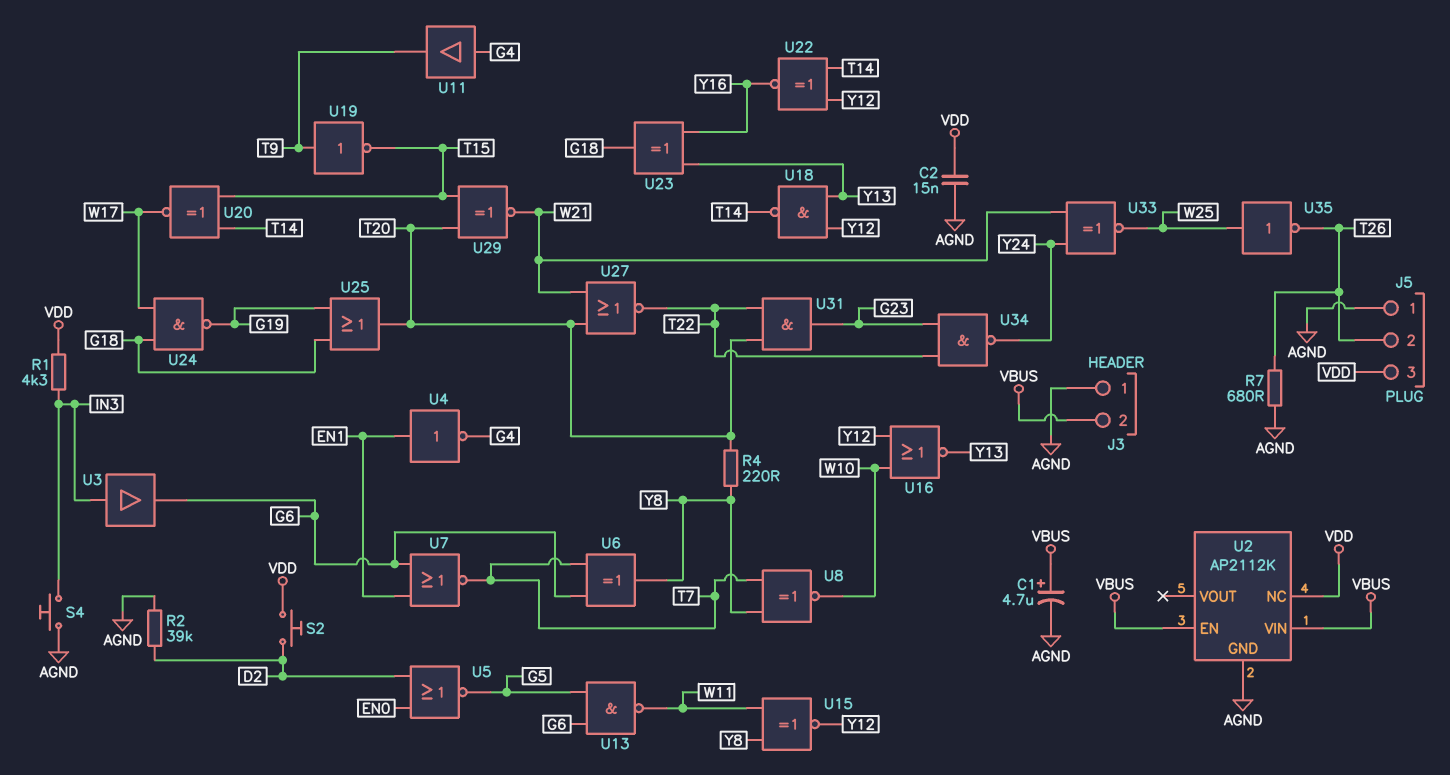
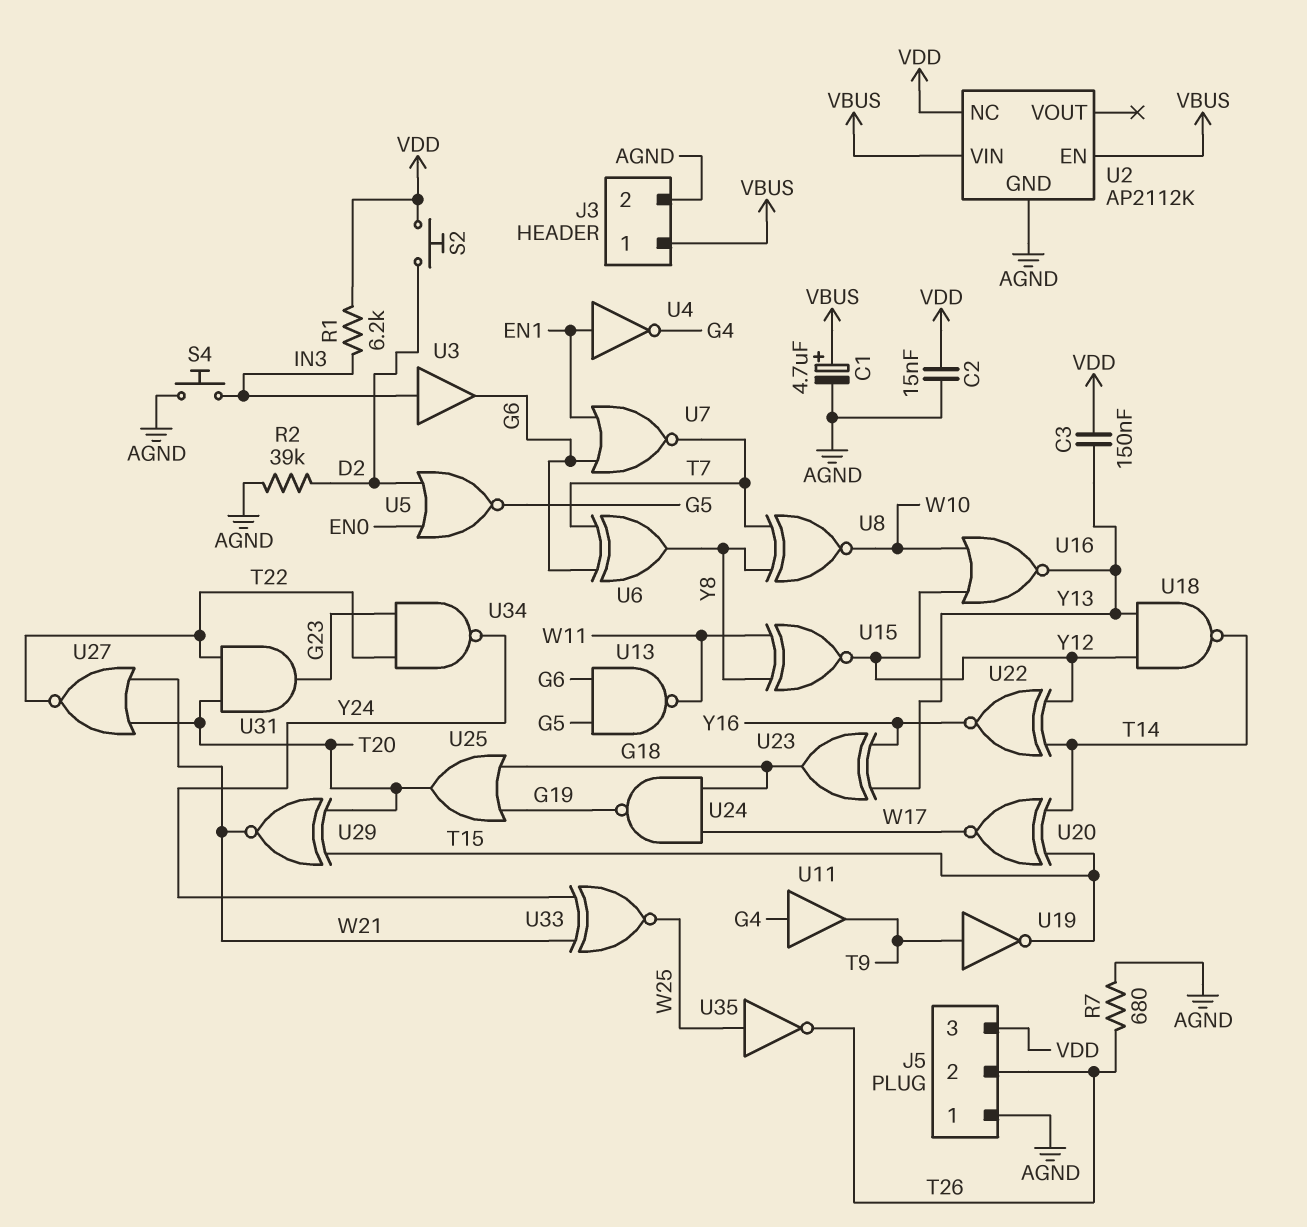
C3: none -> 150nF (VDD, Y13)
J3 pin 1: AGND -> VBUS
J3 pin 2: VBUS -> AGND
R1: 4.3k (IN3, VDD) -> 6.2k (IN3, VDD)
R4: 220 (T20, Y8) -> none

